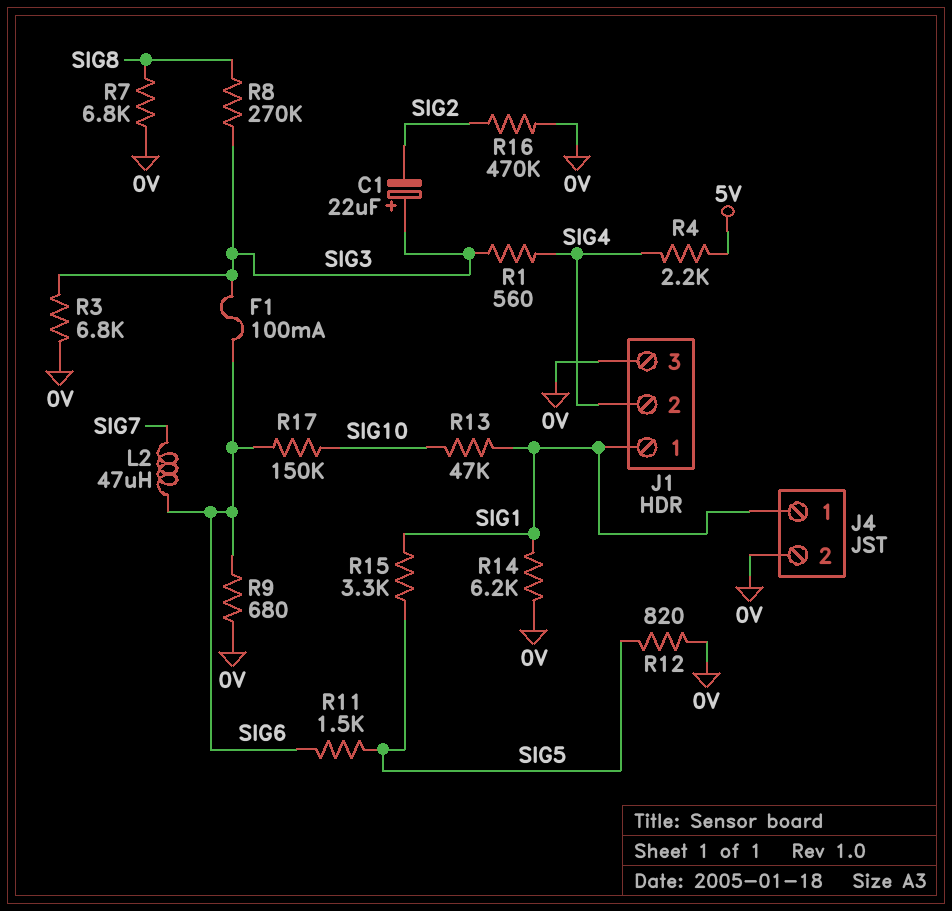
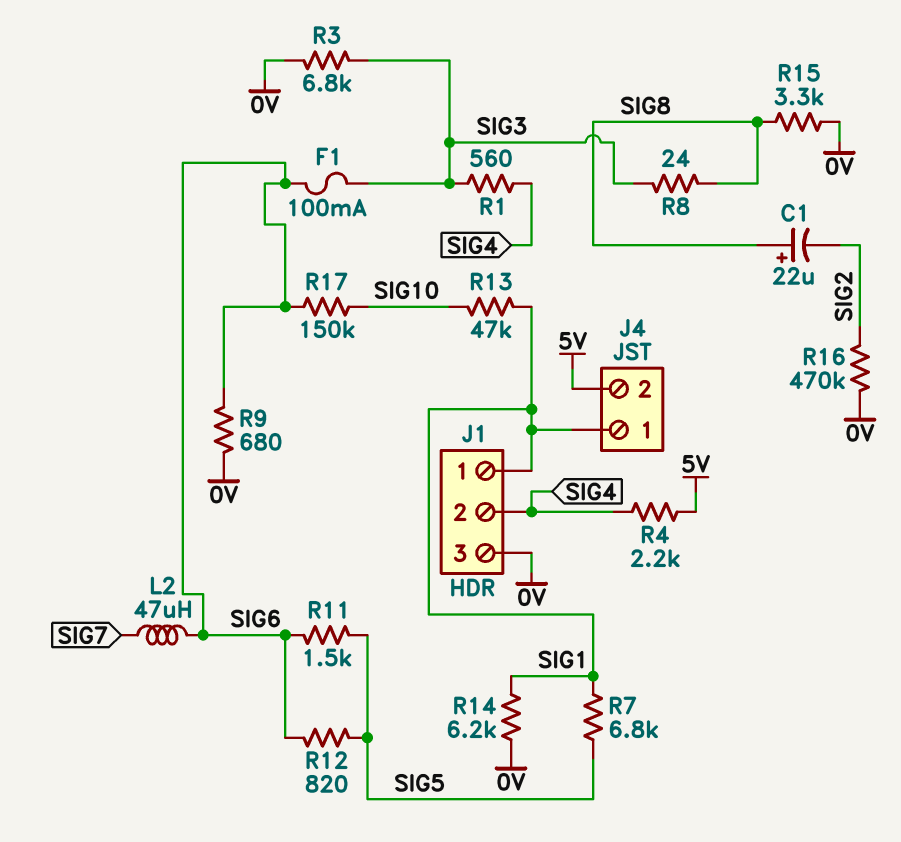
C1: 22uF (plus SIG3, minus SIG2) -> 22uF (plus SIG8, minus SIG2)
J4 pin 2: 0V -> 5V
R7: 6.8k (0V, SIG8) -> 6.8k (SIG1, SIG5)
R8: 270k (SIG3, SIG8) -> 24 (SIG3, SIG8)
R12: 820 (0V, SIG5) -> 820 (SIG5, SIG6)
R15: 3.3k (SIG1, SIG5) -> 3.3k (0V, SIG8)

